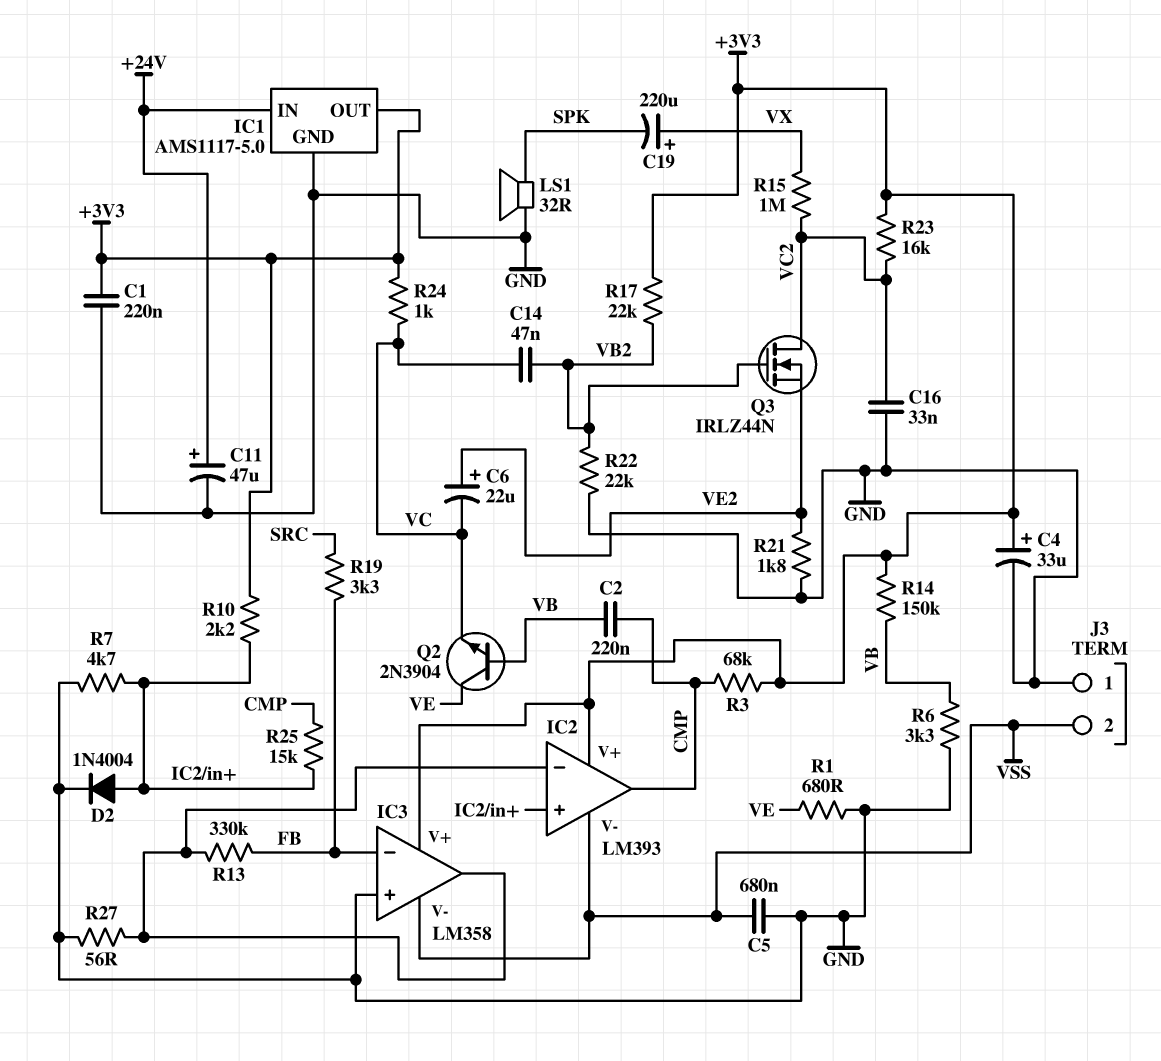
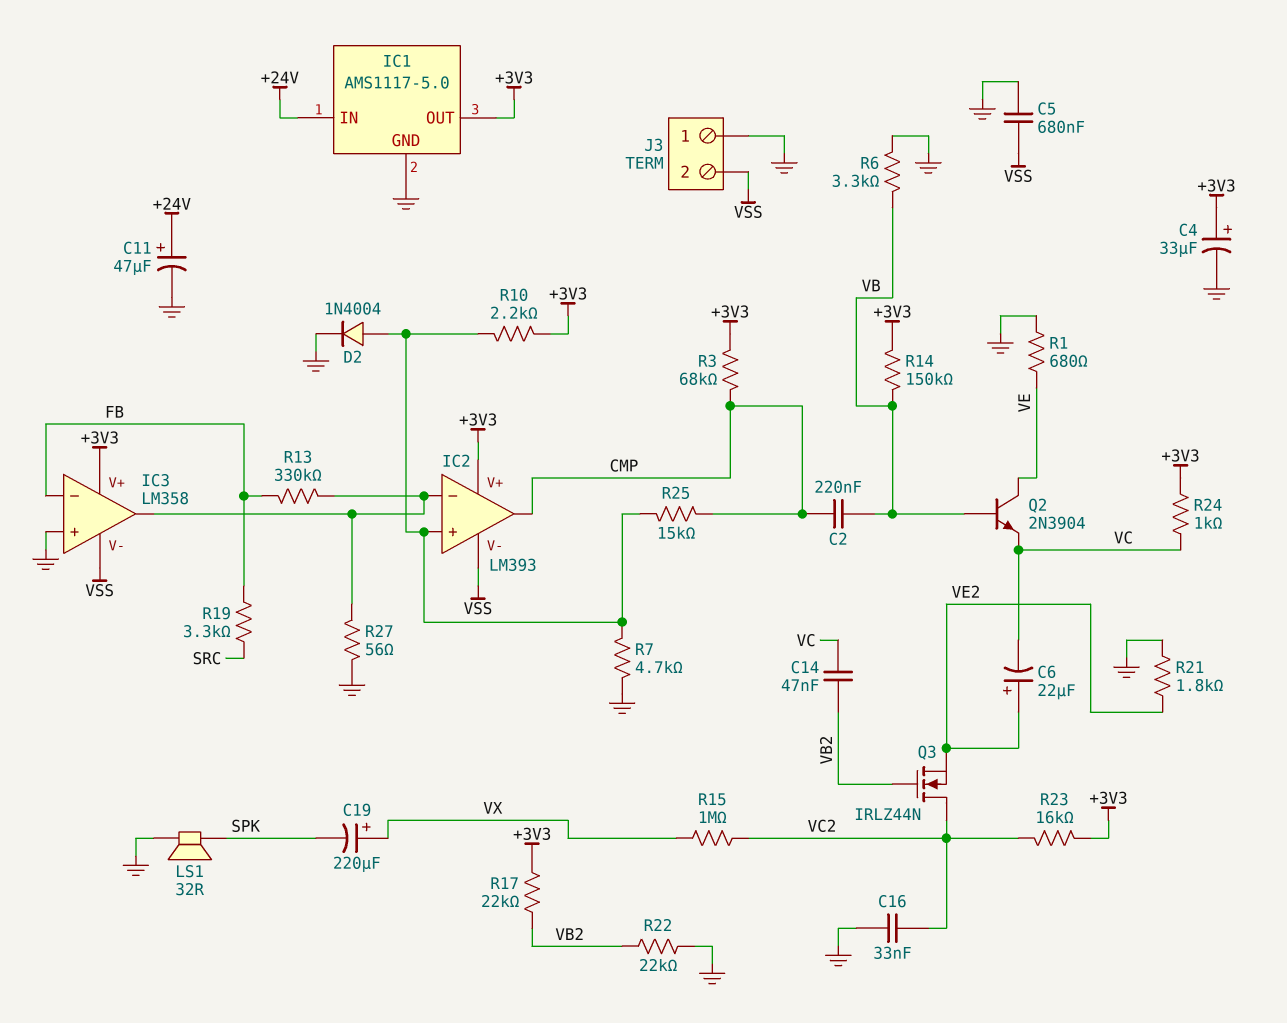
C1: 220nF (+3V3, GND) -> none

